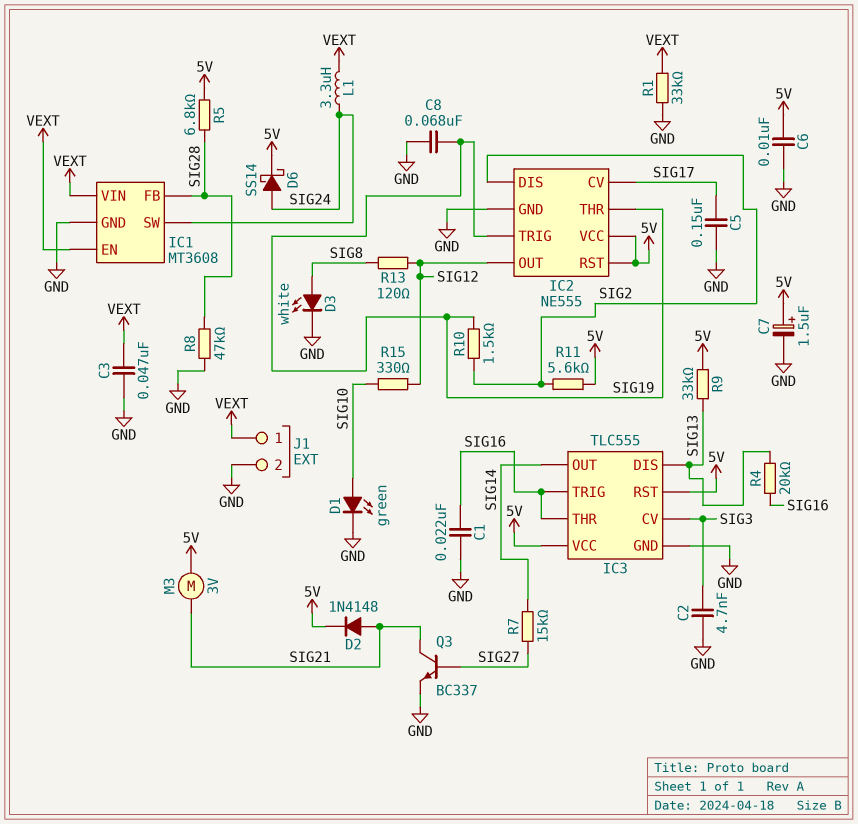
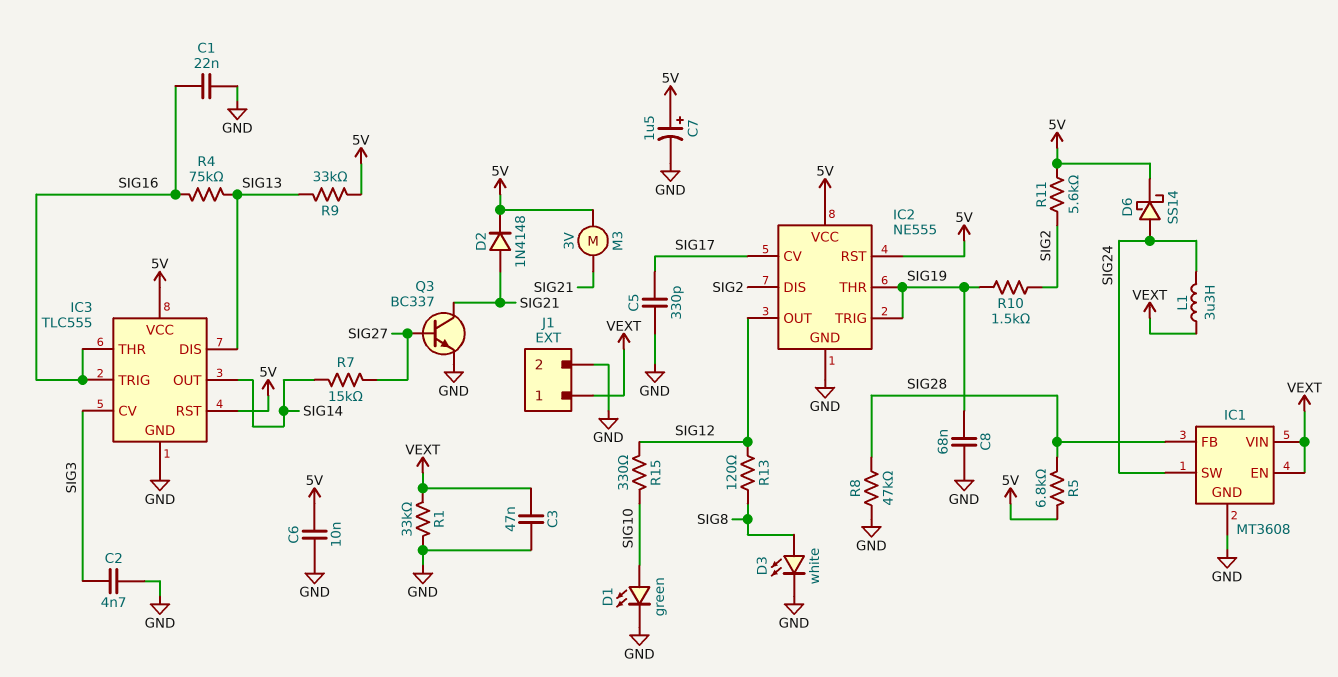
C5: 150nF (GND, SIG17) -> 330pF (GND, SIG17)
R4: 20k (SIG13, SIG16) -> 75k (SIG13, SIG16)

